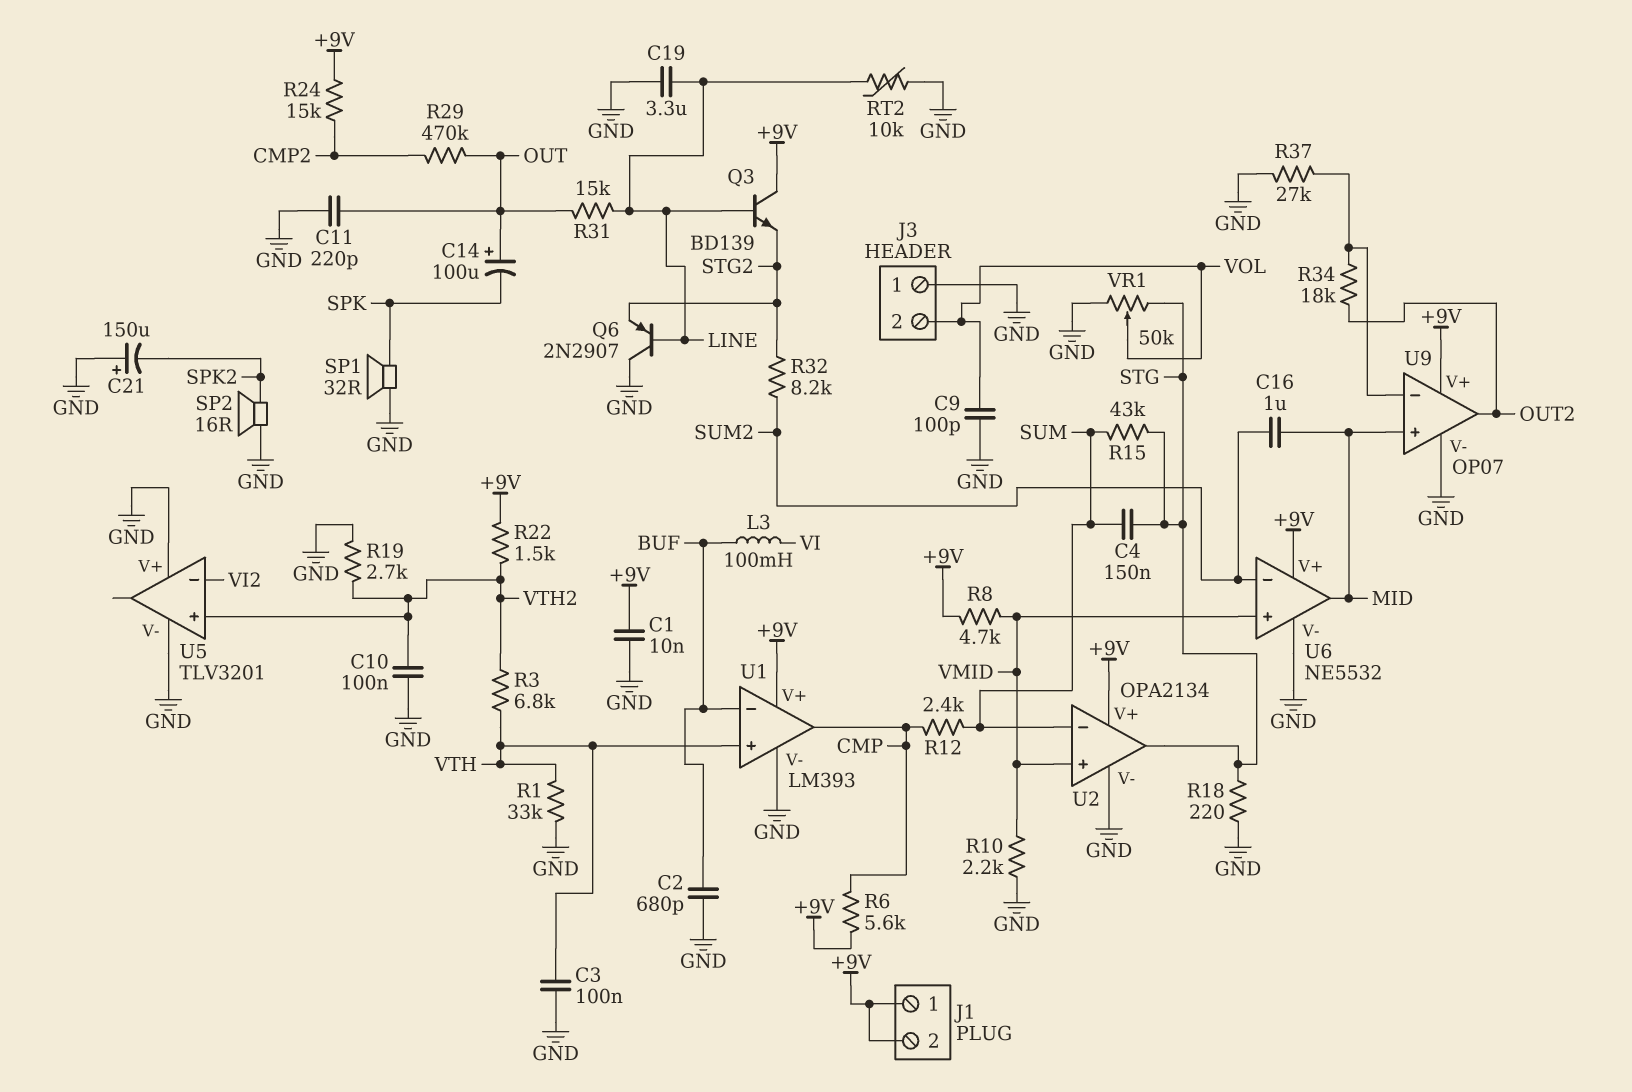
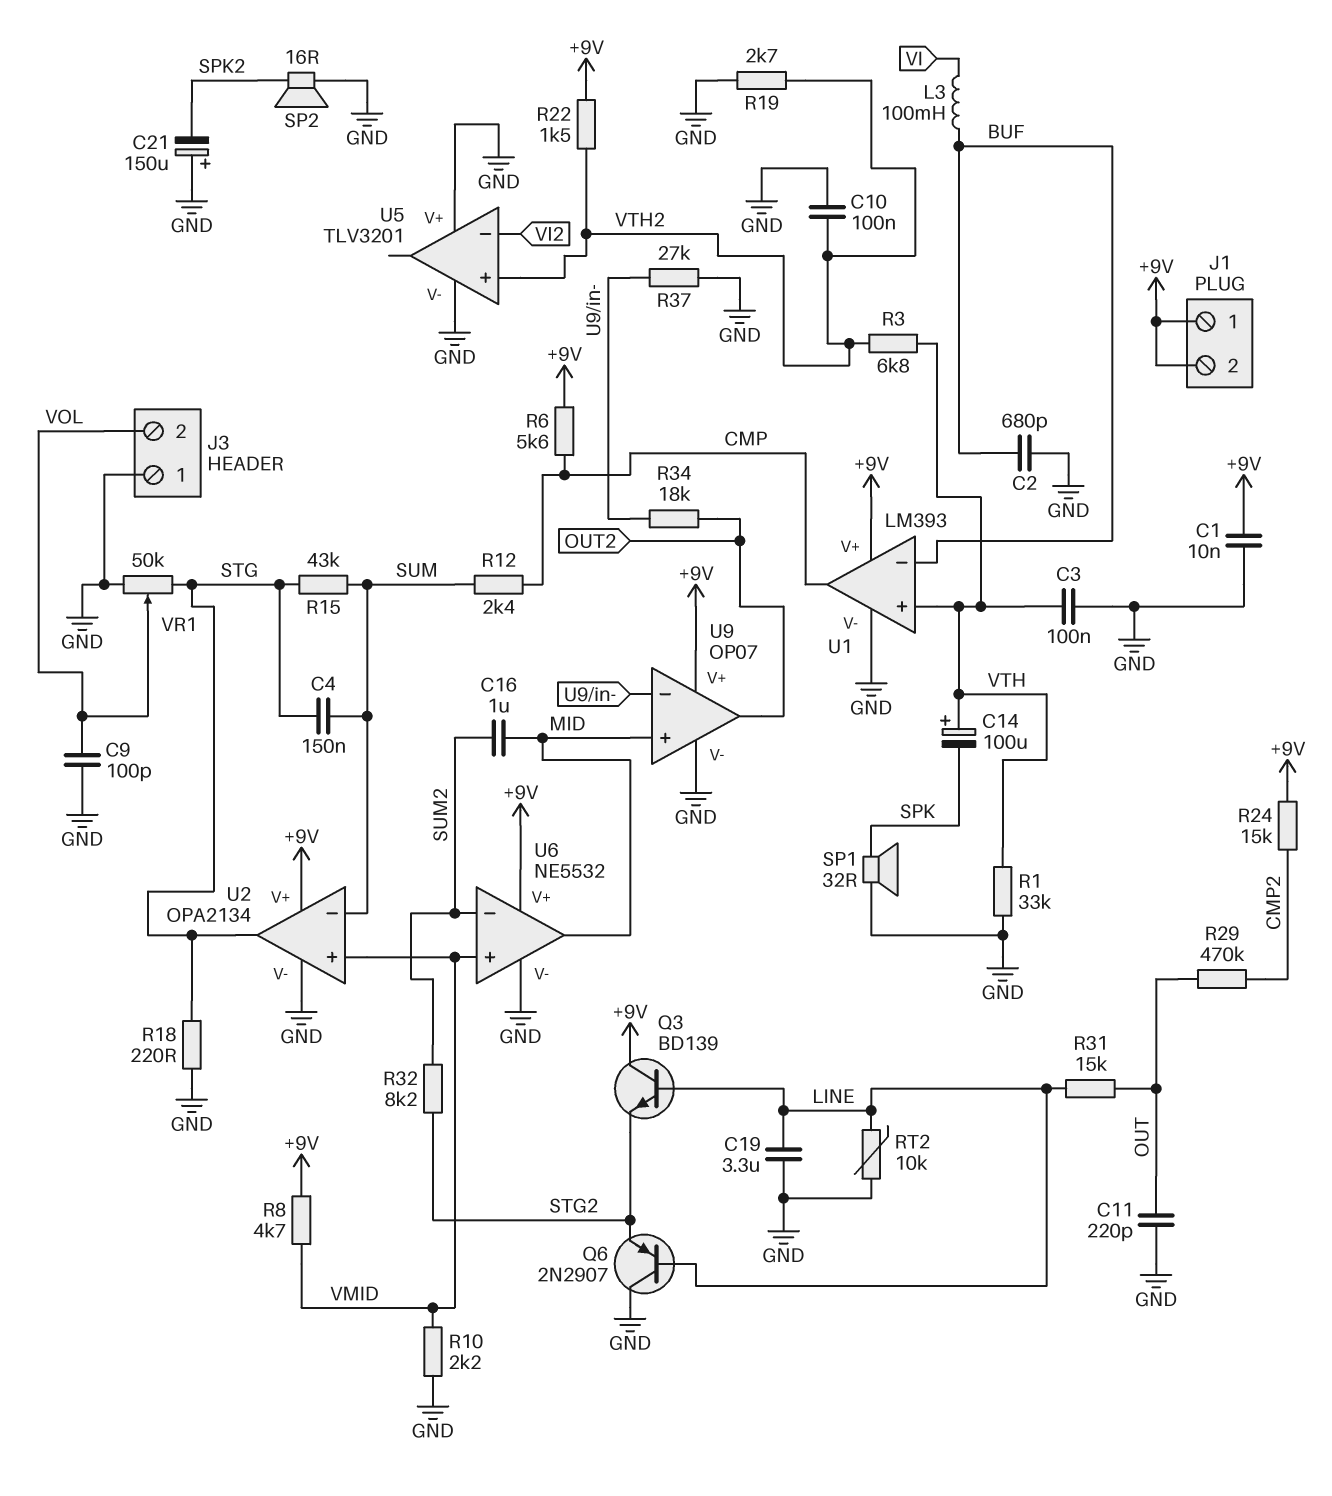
C14: 100uF (plus OUT, minus SPK) -> 100uF (plus VTH, minus SPK)

